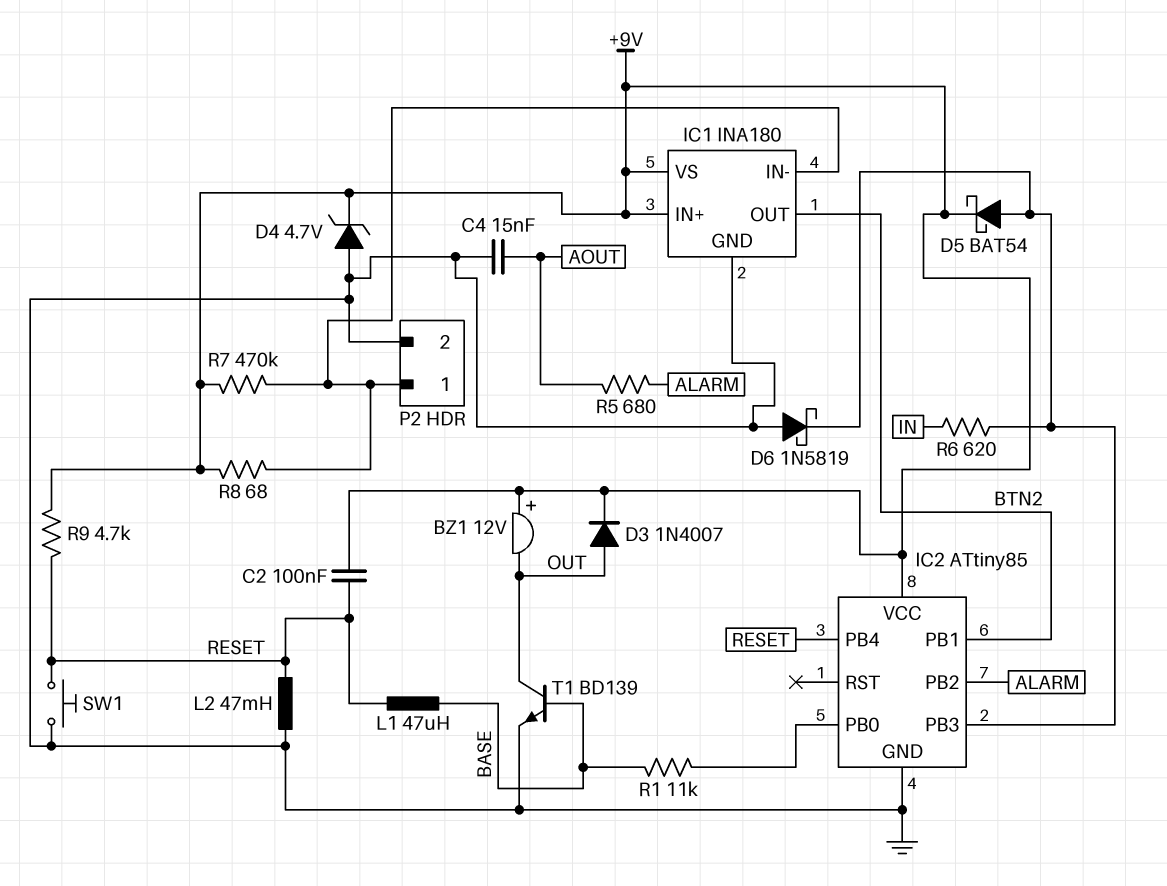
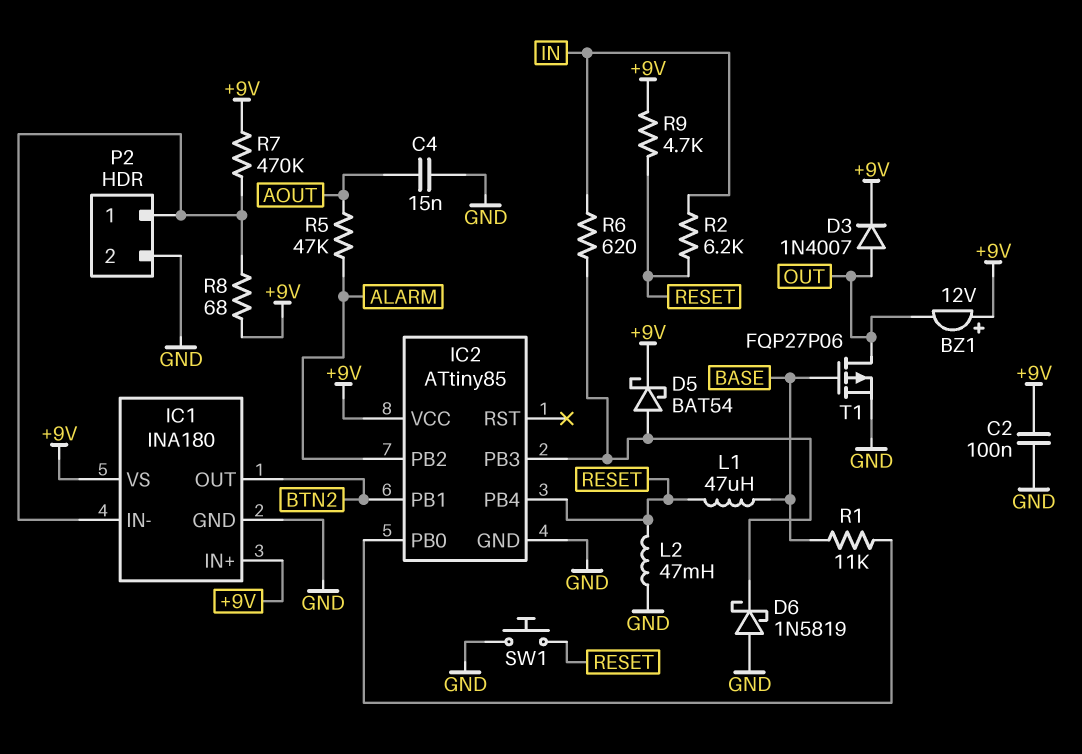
C2: 100nF (+9V, RESET) -> 100nF (+9V, GND)
D4: zener 4.7V (A GND, K +9V) -> none
R2: none -> 6.2k (IN, RESET)
R5: 680 (ALARM, AOUT) -> 47k (ALARM, AOUT)
T1: NPN BD139 (B BASE, C OUT, E GND) -> PMOS FQP27P06 (G BASE, D OUT, S GND)

